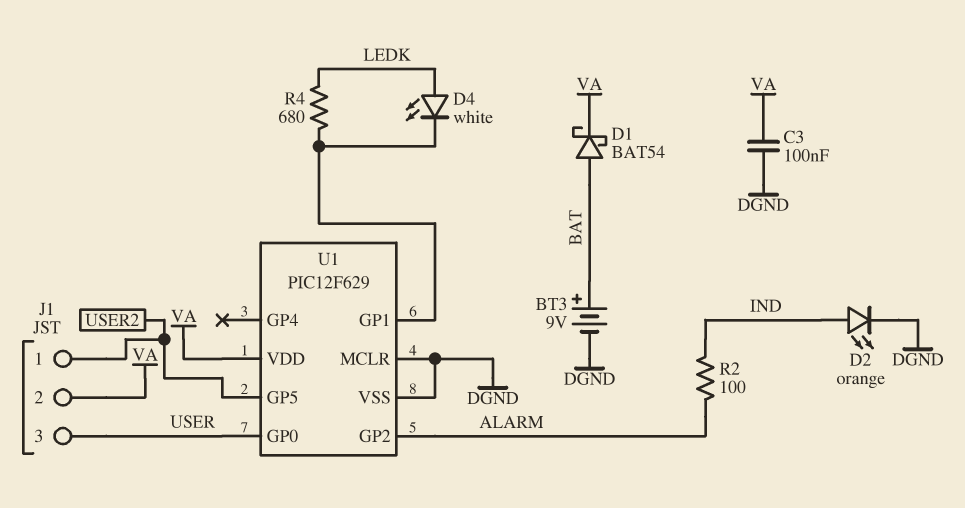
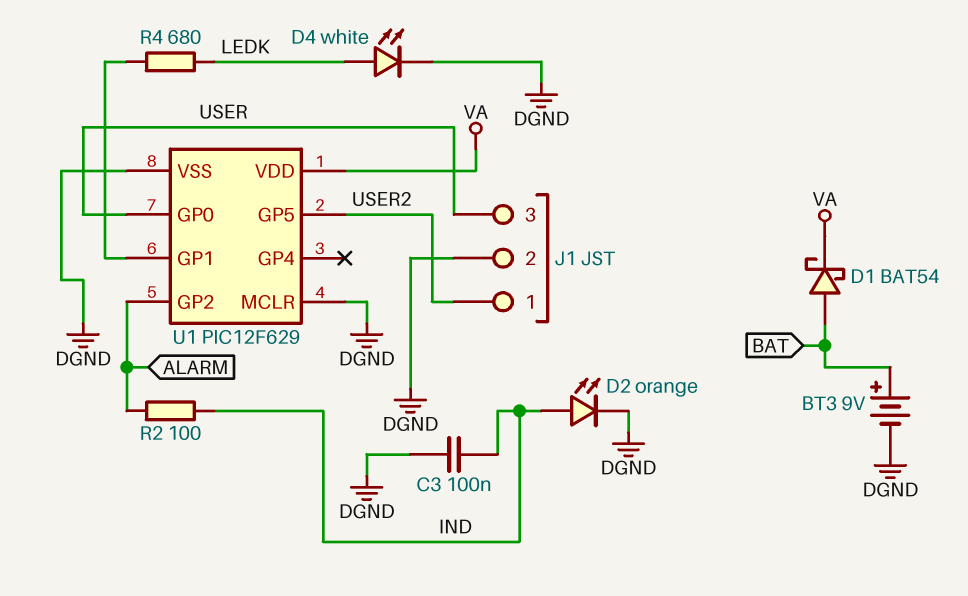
C3: 100nF (DGND, VA) -> 100nF (DGND, IND)
D4: LED white (A LEDK, K U1/GP1) -> LED white (A LEDK, K DGND)
J1 pin 2: VA -> DGND

